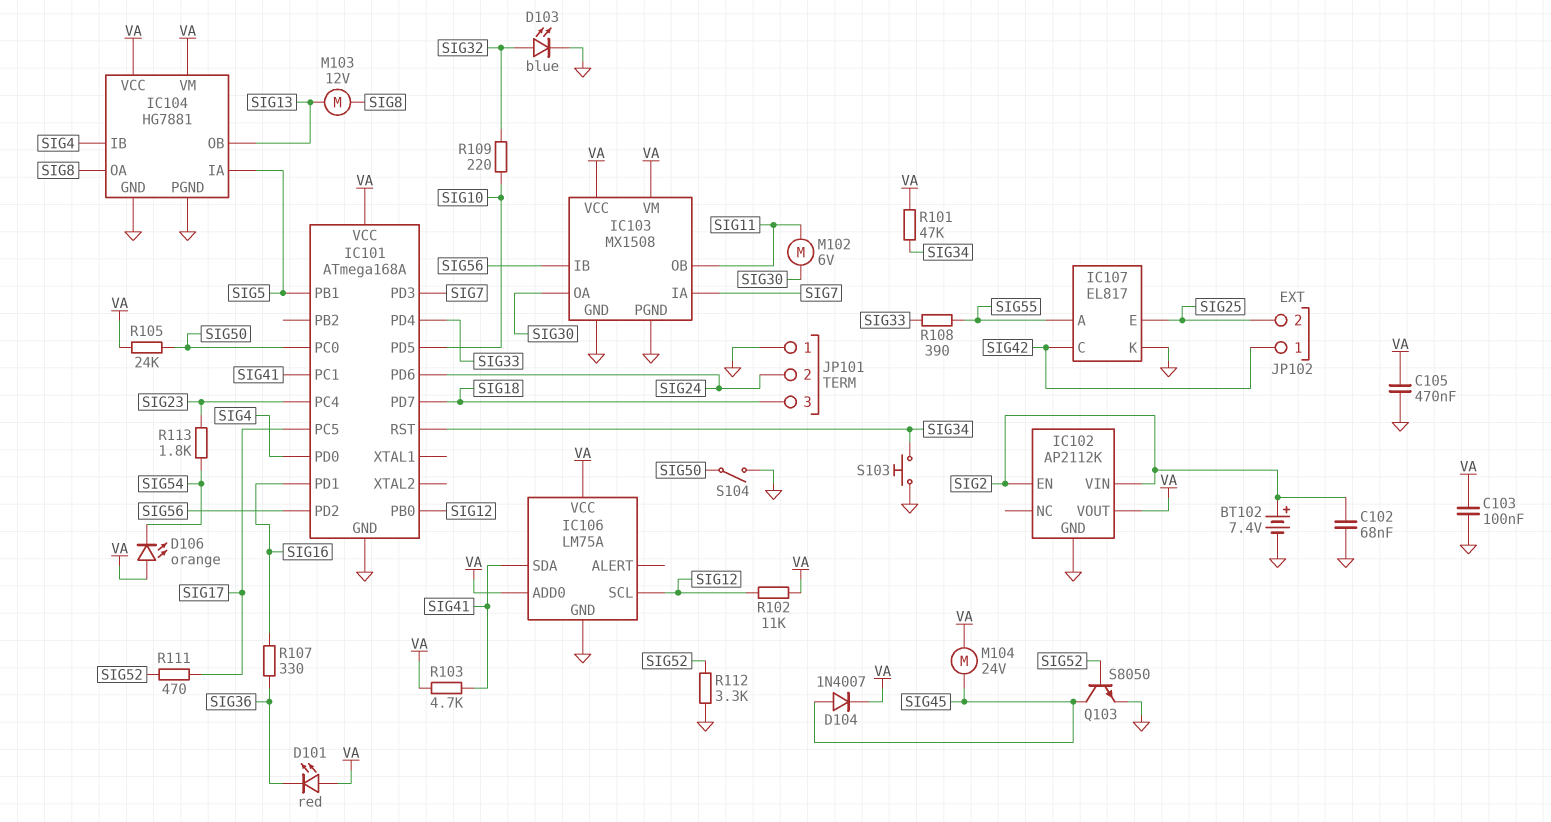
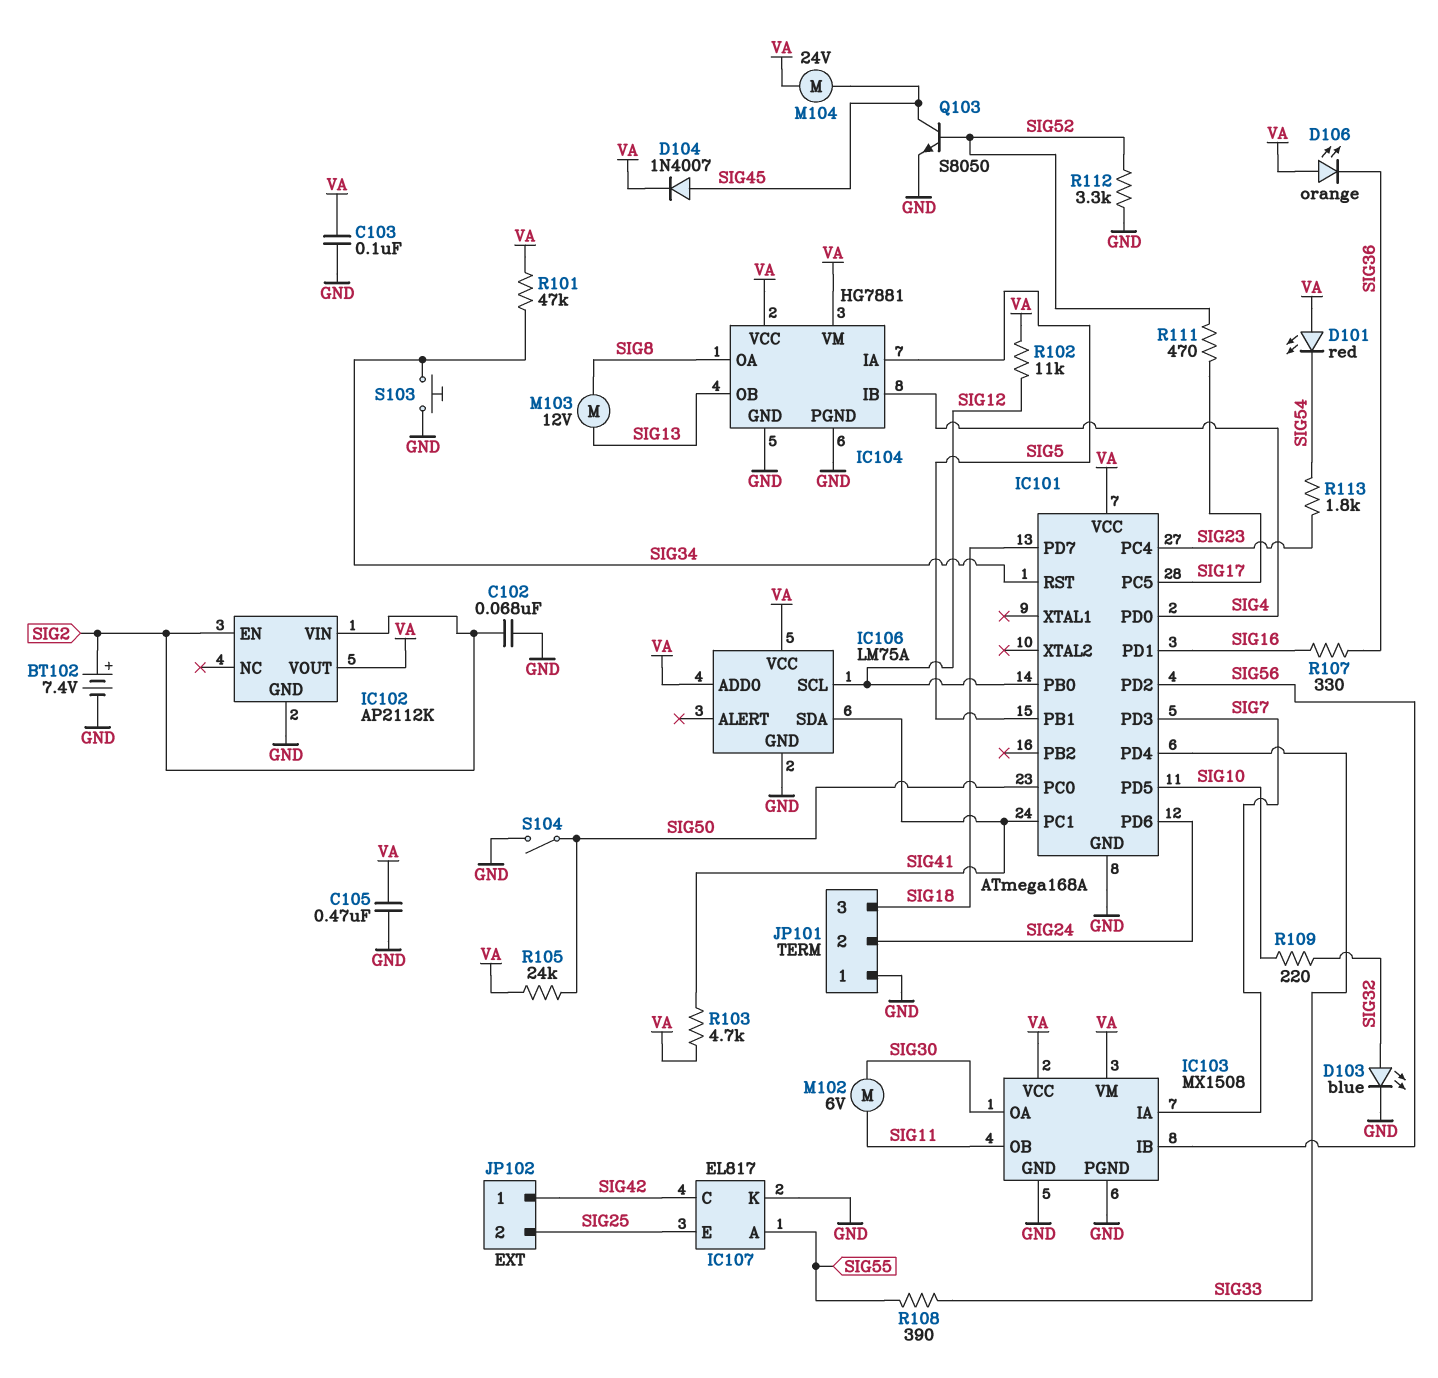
D101: LED red (A VA, K SIG36) -> LED red (A VA, K SIG54)
D106: LED orange (A VA, K SIG54) -> LED orange (A VA, K SIG36)

